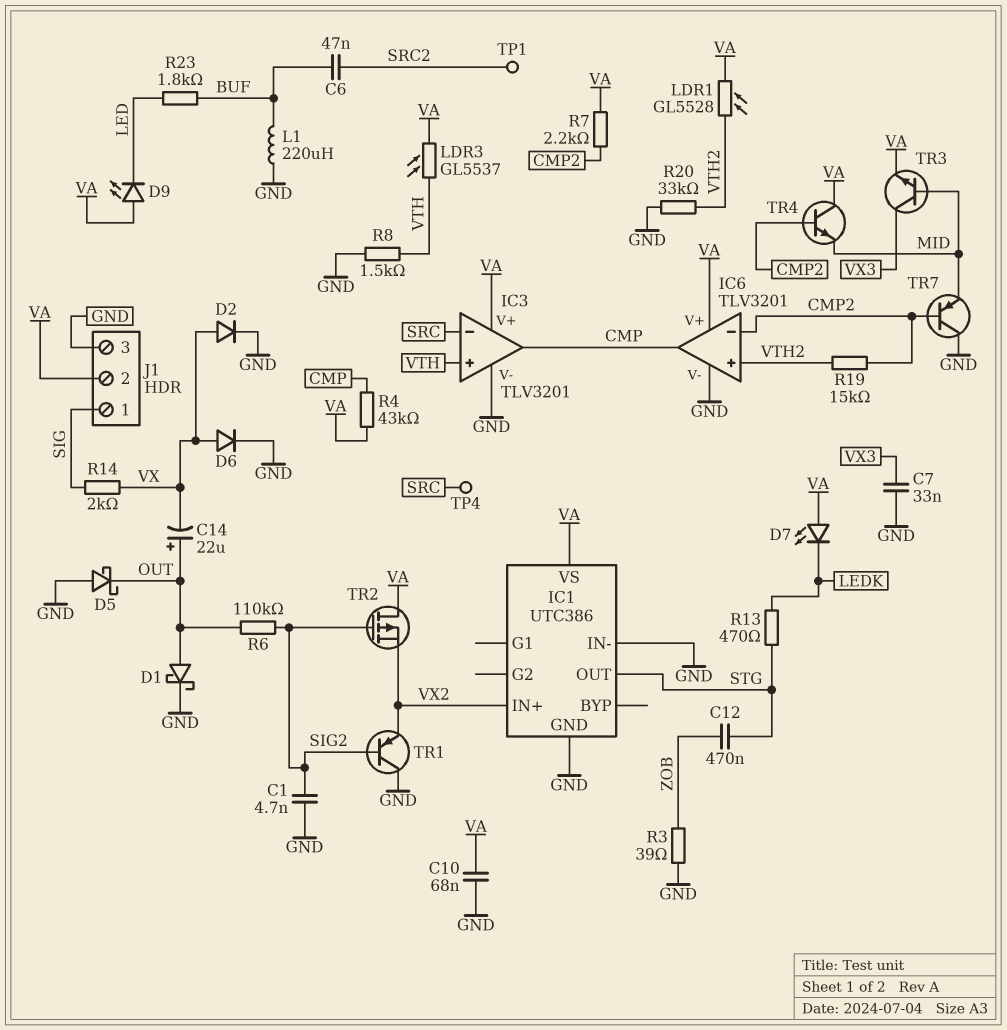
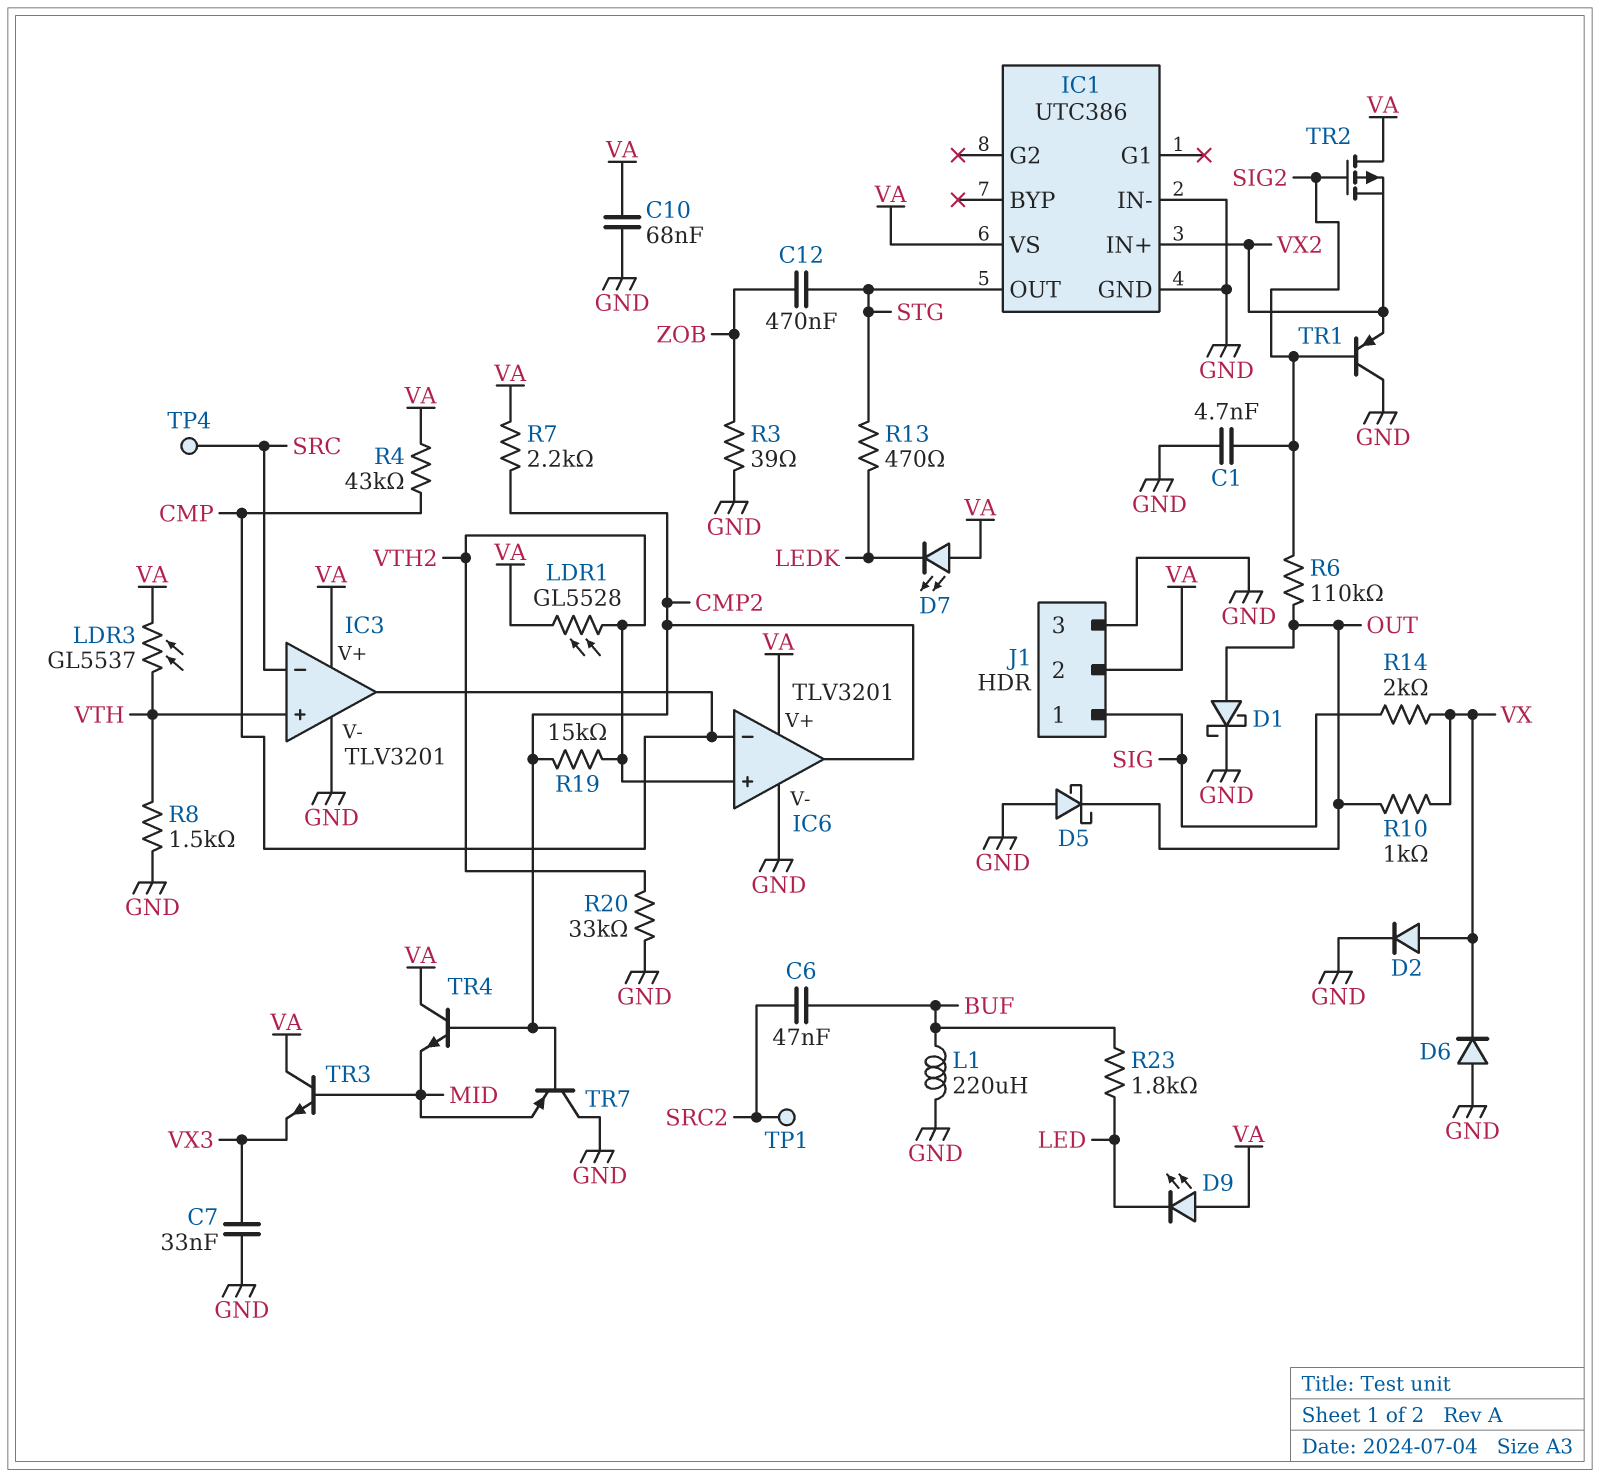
C14: 22uF (plus OUT, minus VX) -> none
D6: diode (A VX, K GND) -> diode (A GND, K VX)
IC6 pin in-: CMP2 -> CMP
IC6 pin out: CMP -> CMP2
R10: none -> 1k (OUT, VX)
TR3: NPN (B MID, C VX3, E VA) -> NPN (B MID, C VA, E VX3)

